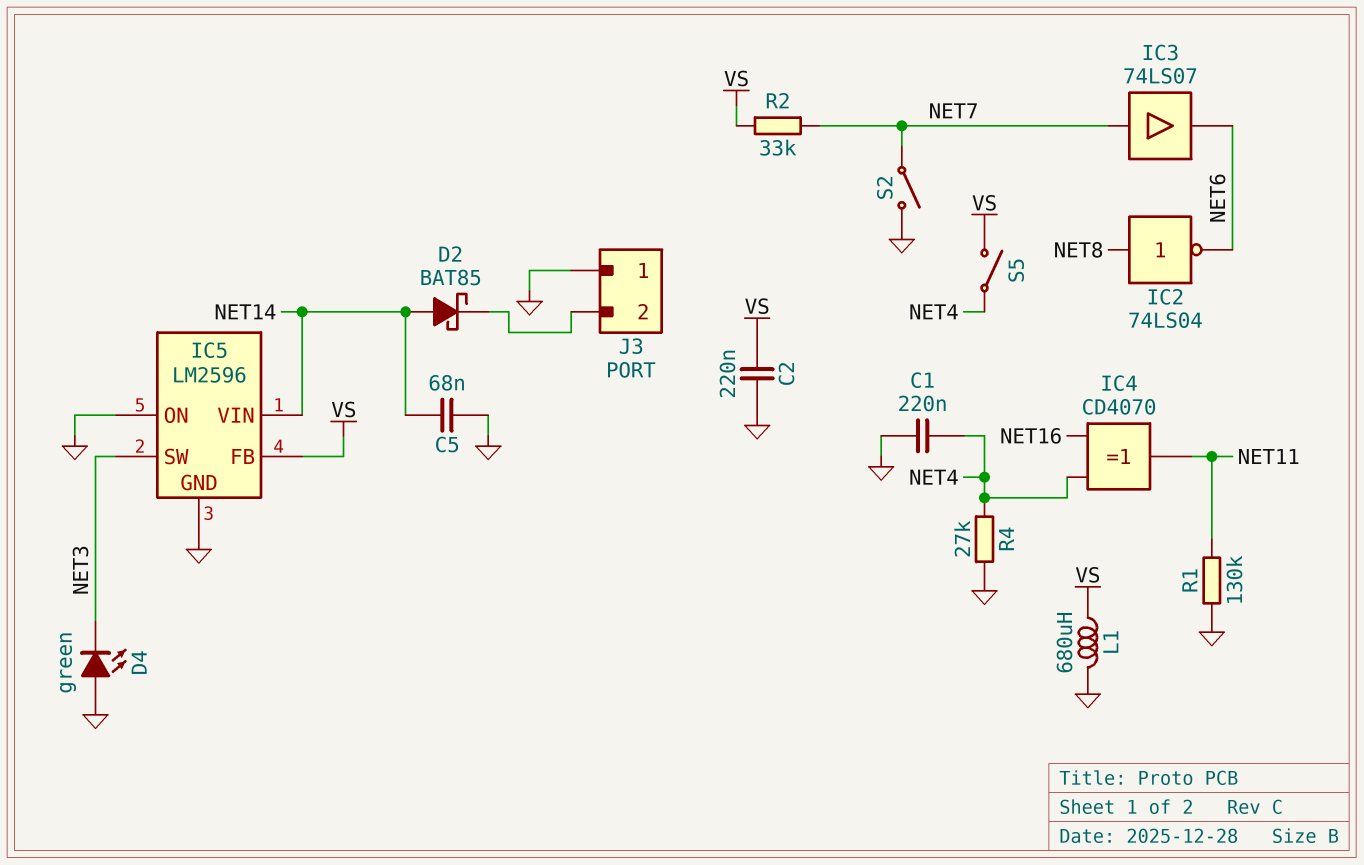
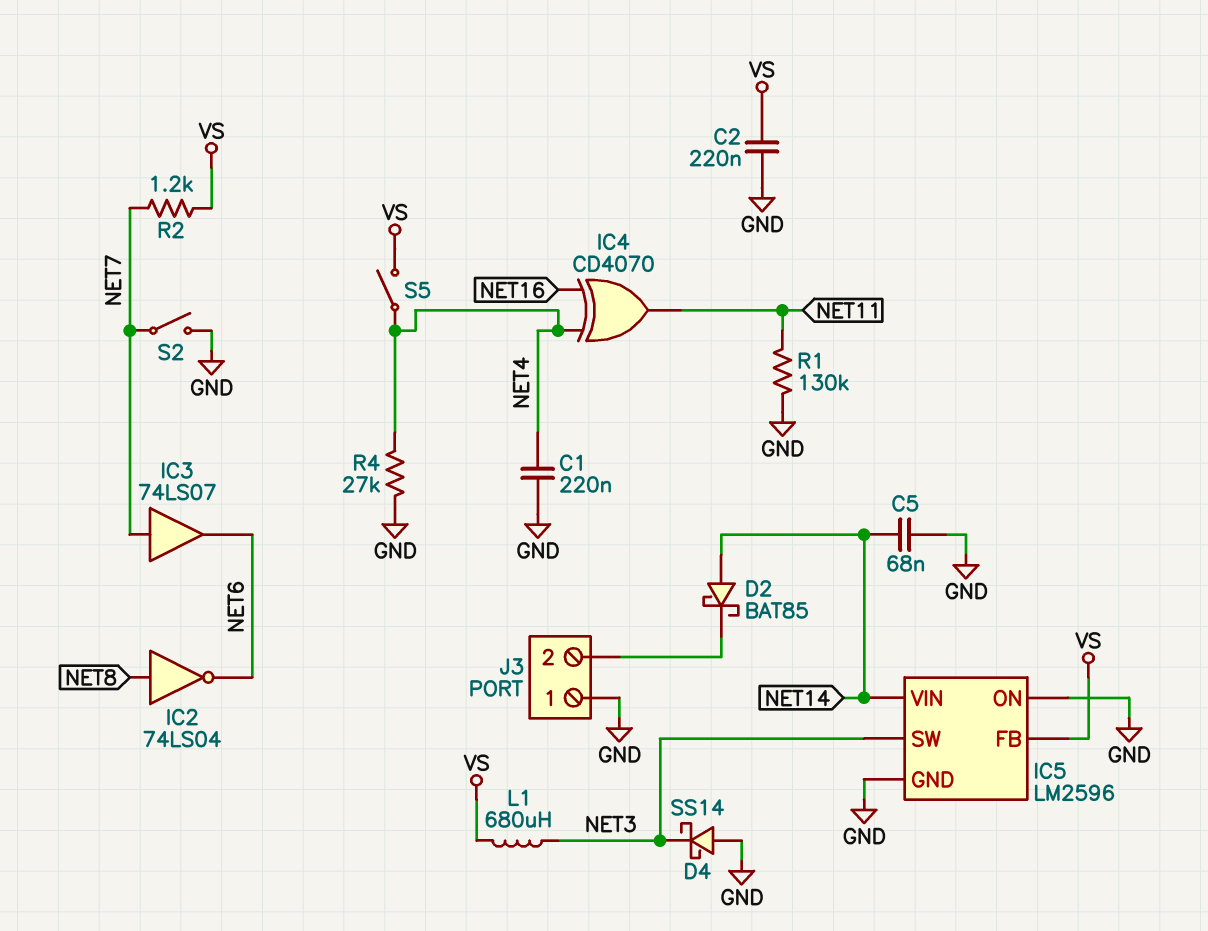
D4: LED green (A GND, K NET3) -> schottky SS14 (A GND, K NET3)
L1: 680uH (GND, VS) -> 680uH (NET3, VS)
R2: 33k (NET7, VS) -> 1.2k (NET7, VS)

